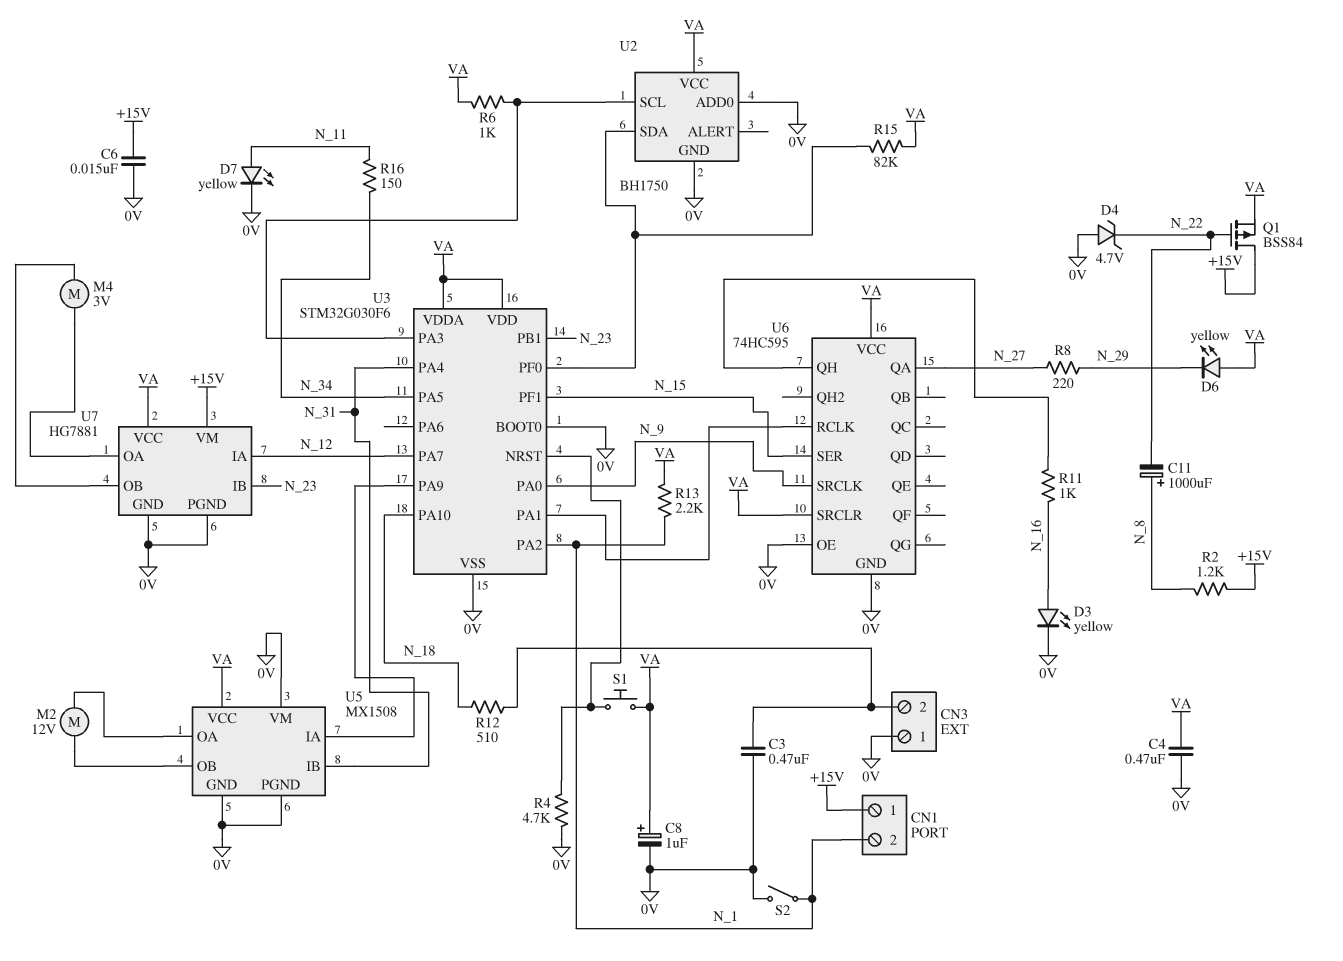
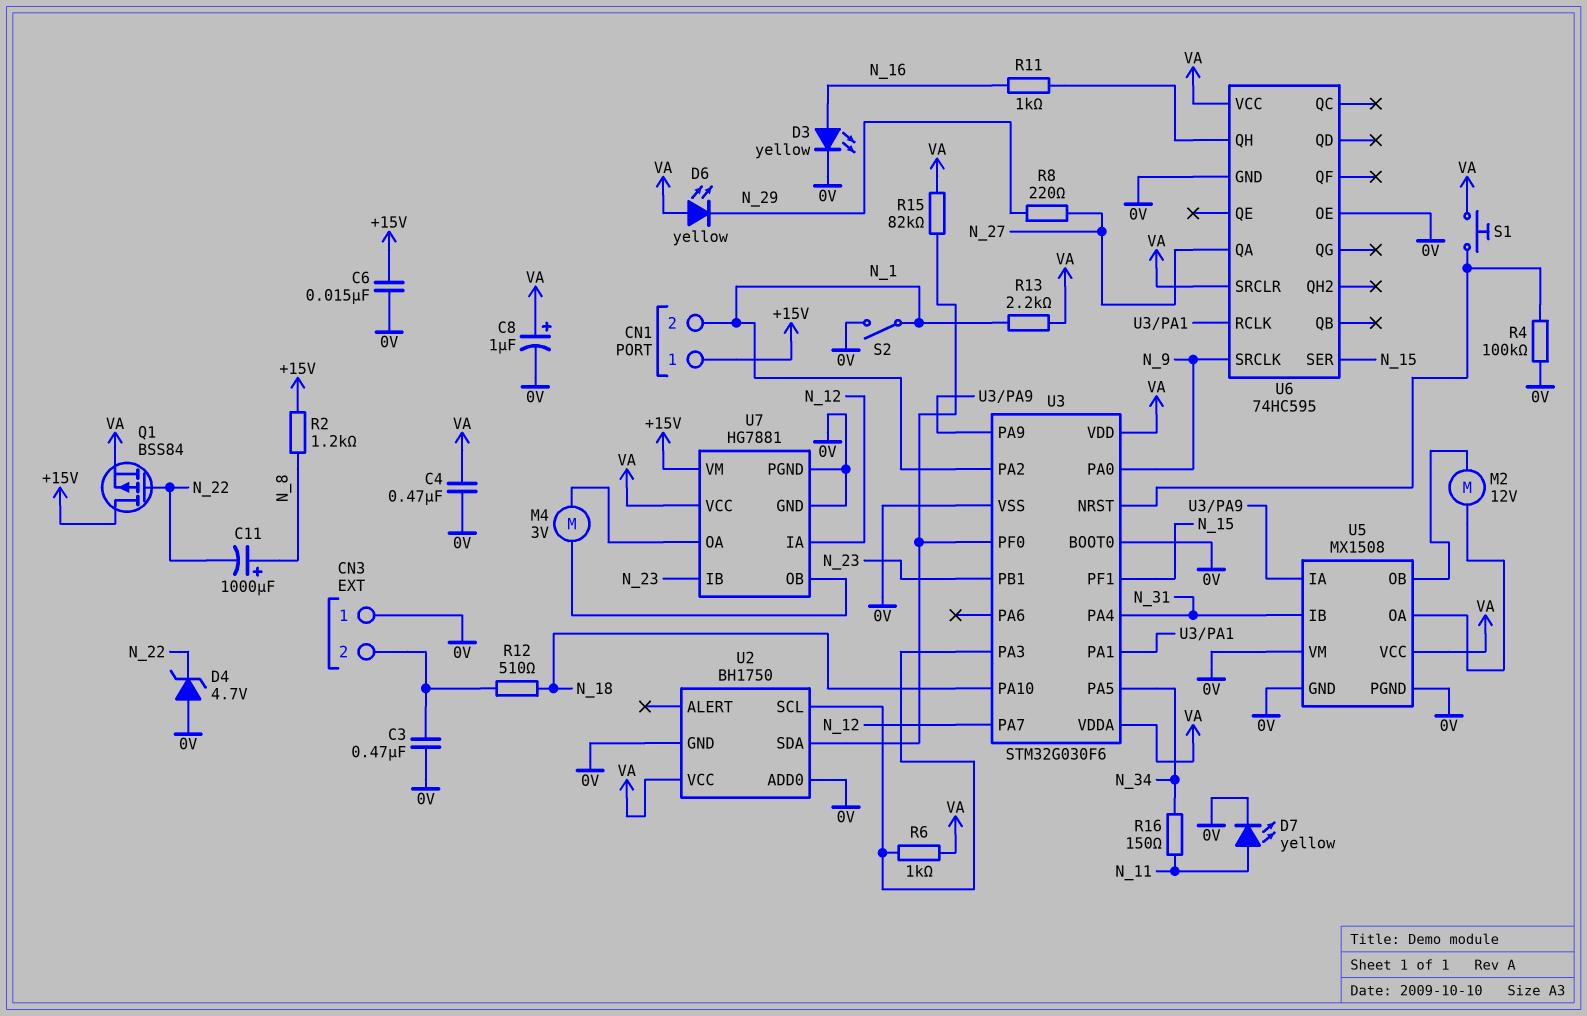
R4: 4.7k (0V, U3/NRST) -> 100k (0V, U3/NRST)

